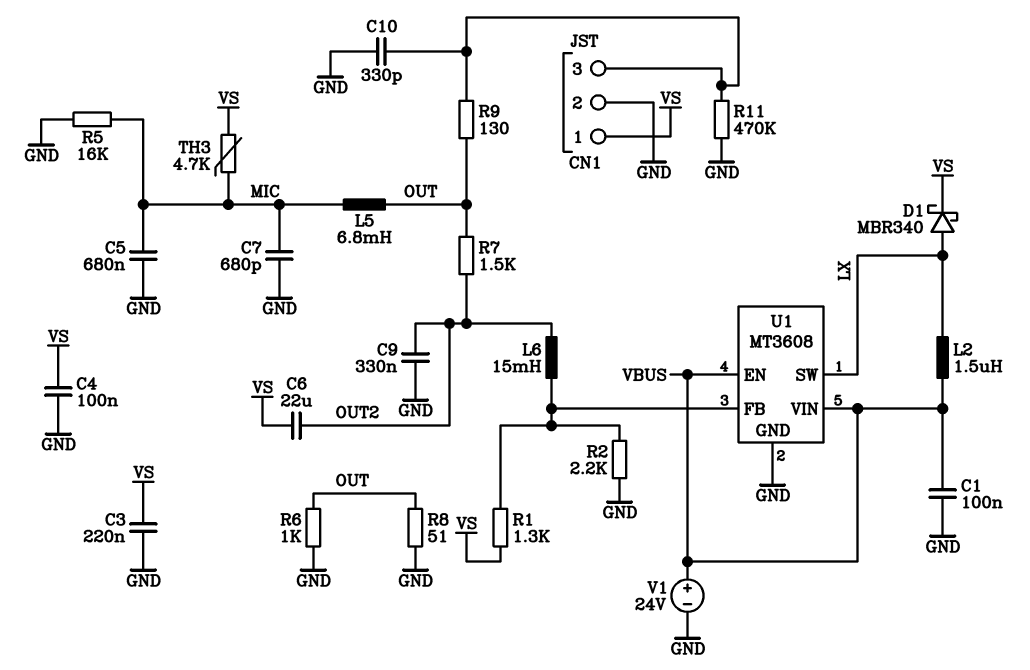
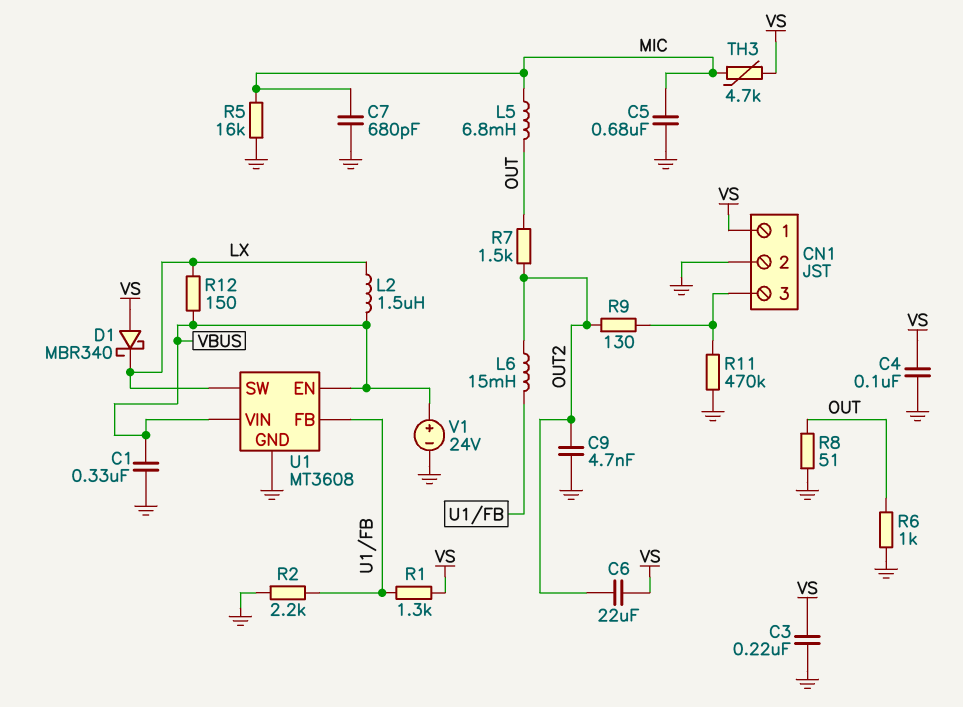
C1: 100nF (GND, VBUS) -> 330nF (GND, VBUS)
C9: 330nF (GND, OUT2) -> 4.7nF (GND, OUT2)
C10: 330pF (CN1/3, GND) -> none
D1: schottky MBR340 (A LX, K VS) -> schottky MBR340 (A VS, K LX)
R9: 130 (CN1/3, OUT) -> 130 (CN1/3, OUT2)
R12: none -> 150 (LX, VBUS)

